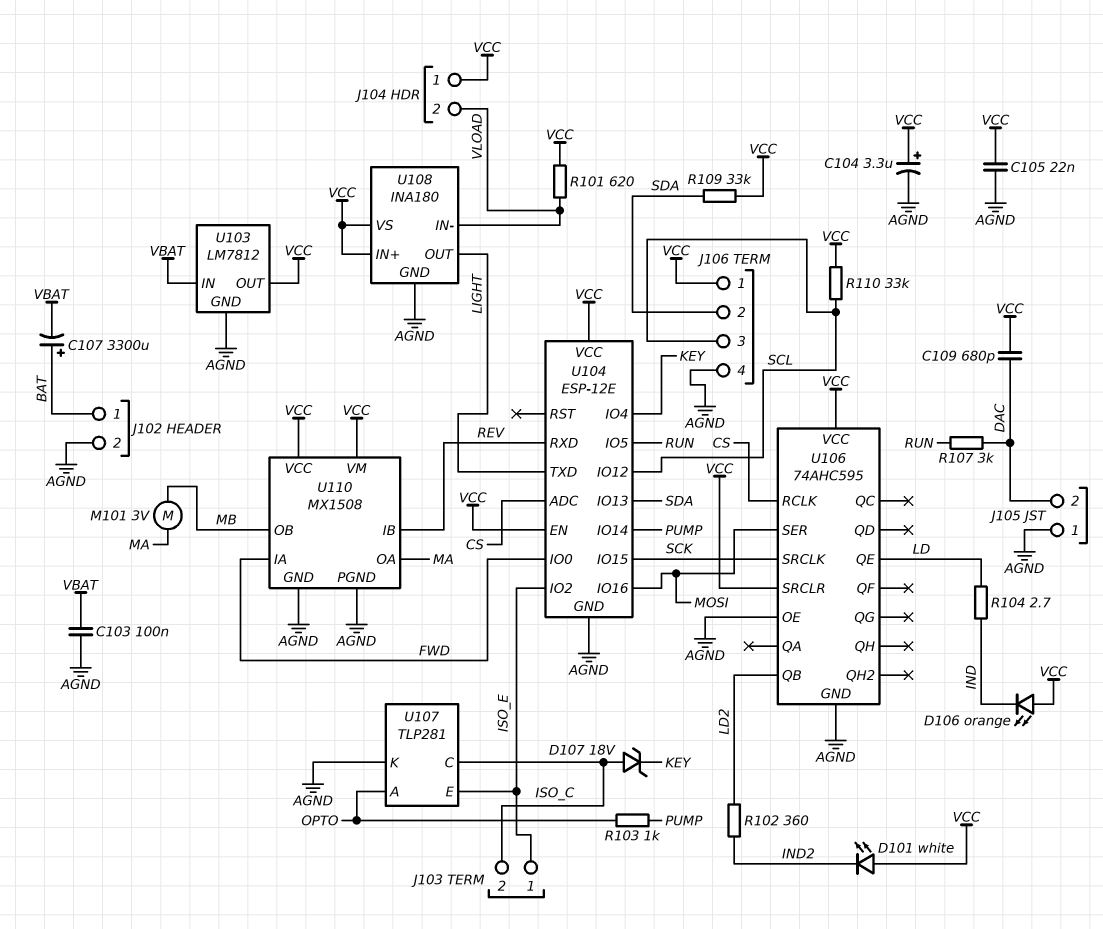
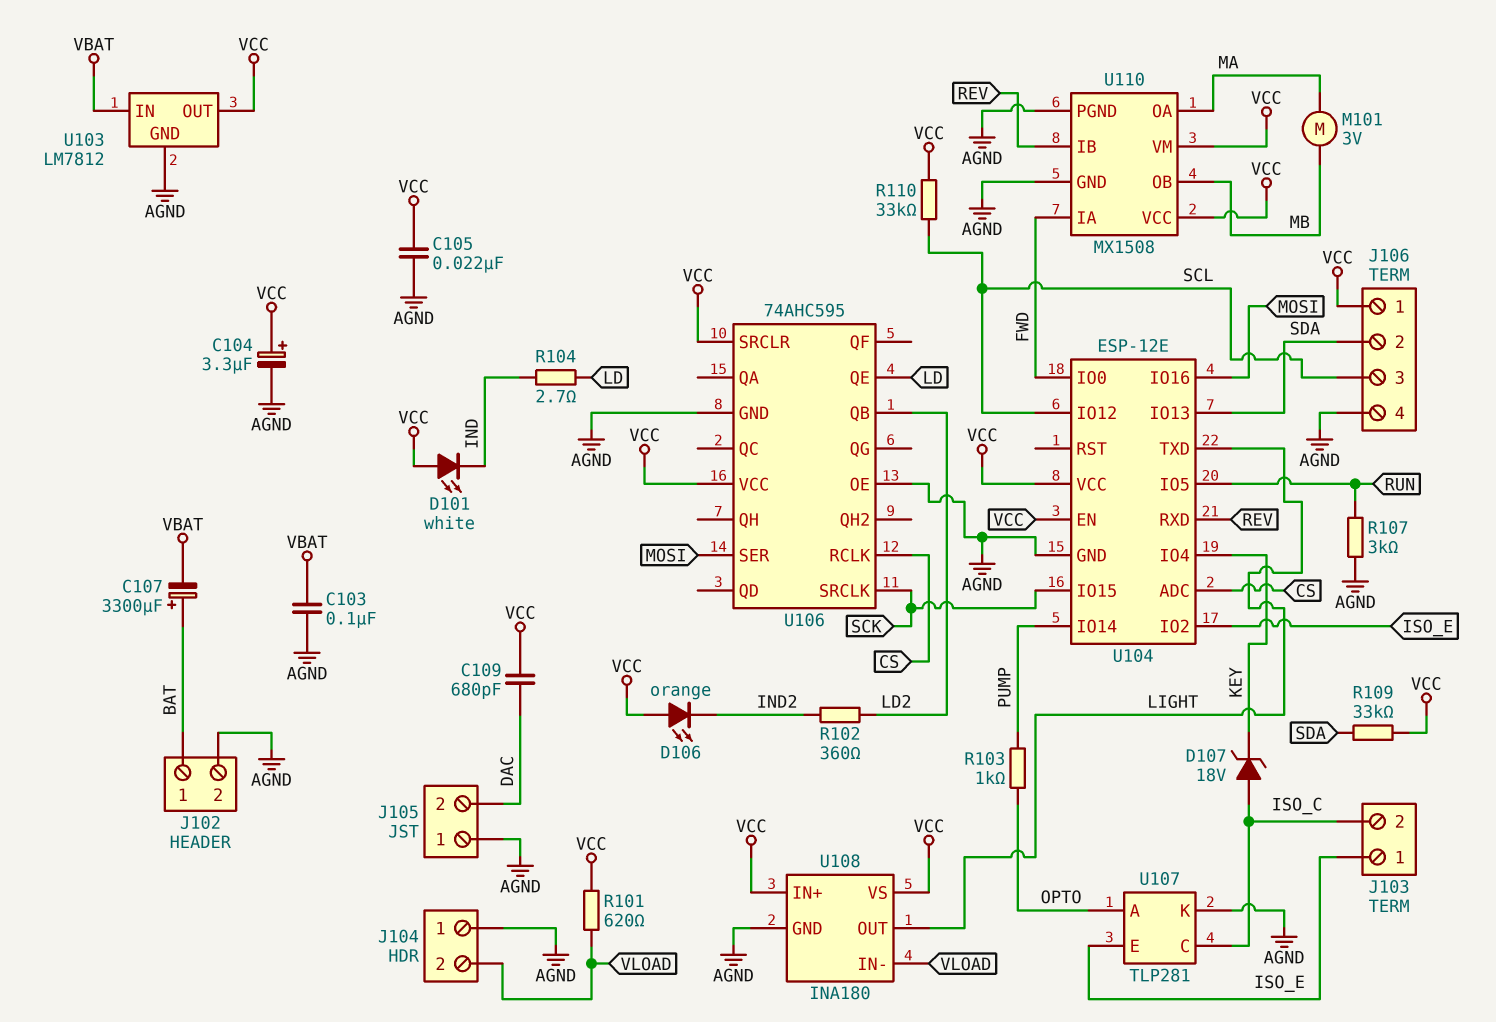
D101: LED white (A VCC, K IND2) -> LED white (A VCC, K IND)
D106: LED orange (A VCC, K IND) -> LED orange (A VCC, K IND2)
J104 pin 1: VCC -> AGND
R107: 3k (DAC, RUN) -> 3k (AGND, RUN)

